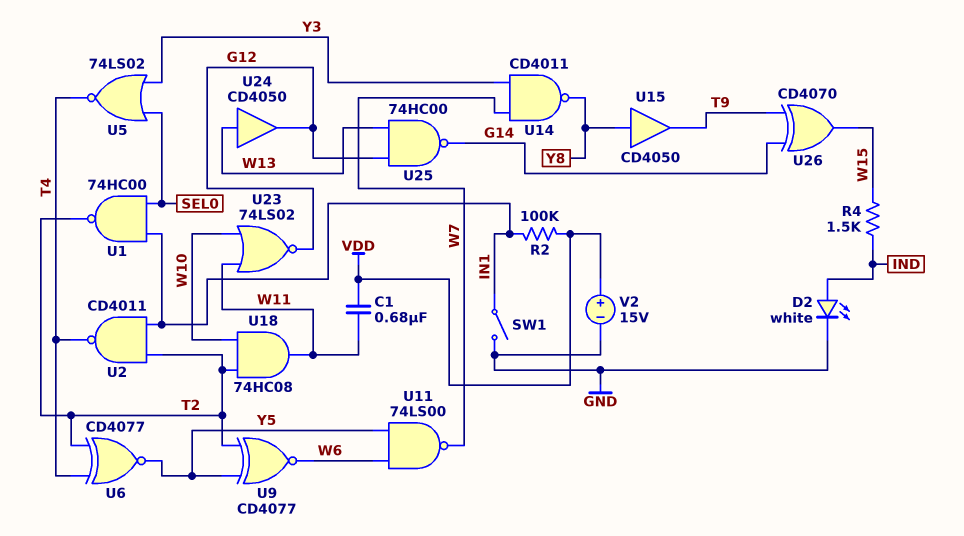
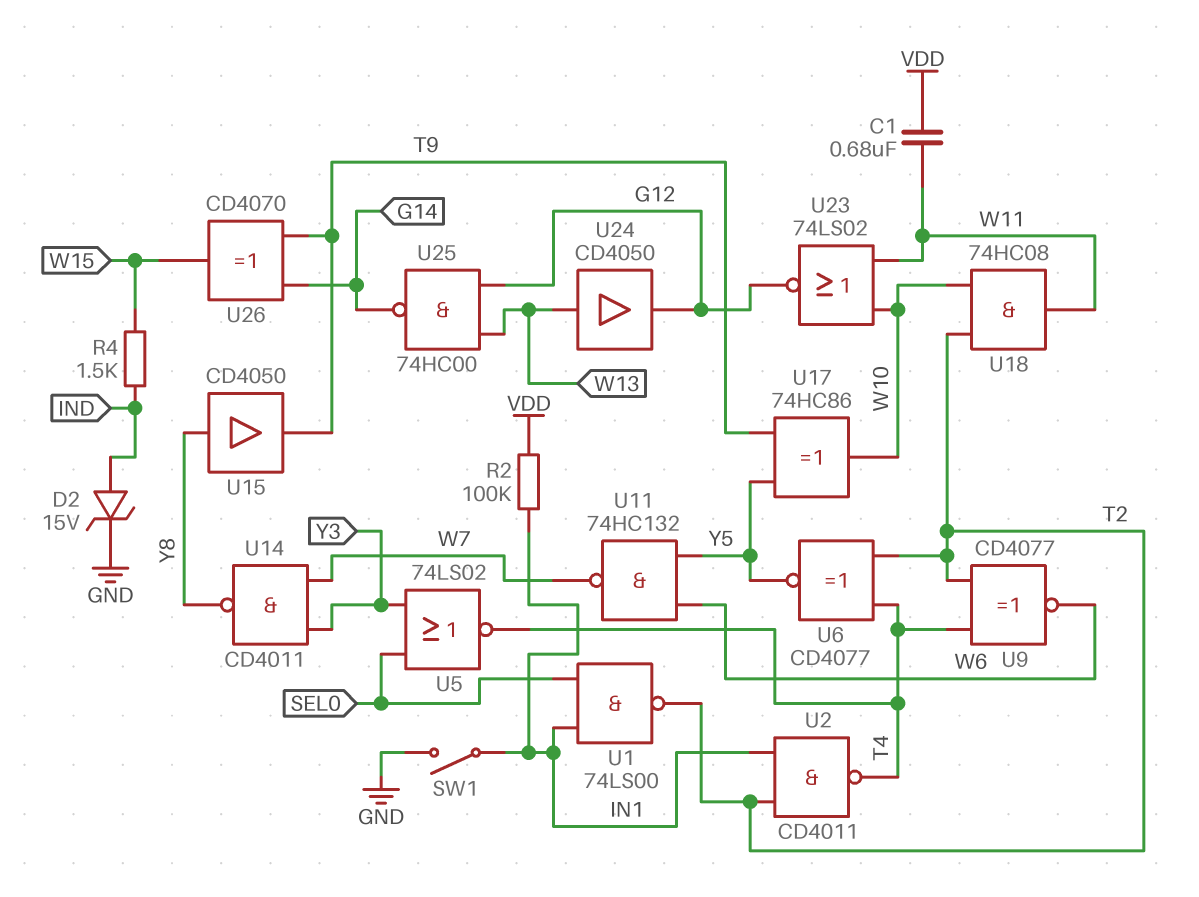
D2: LED white (A IND, K GND) -> zener 15V (A IND, K GND)
U1: NAND 74HC00 (in IN1, in SEL0, out T2) -> NAND 74LS00 (in IN1, in SEL0, out T2)
U9: XNOR CD4077 (in T2, in Y5, out W6) -> XNOR CD4077 (in T2, in T4, out W6)
U11: NAND 74LS00 (in W6, in Y5, out W7) -> NAND 74HC132 (in W6, in Y5, out W7)
U17: none -> XOR 74HC86 (in T9, in Y5, out W10)
V2: 15V (plus VDD, minus GND) -> none

